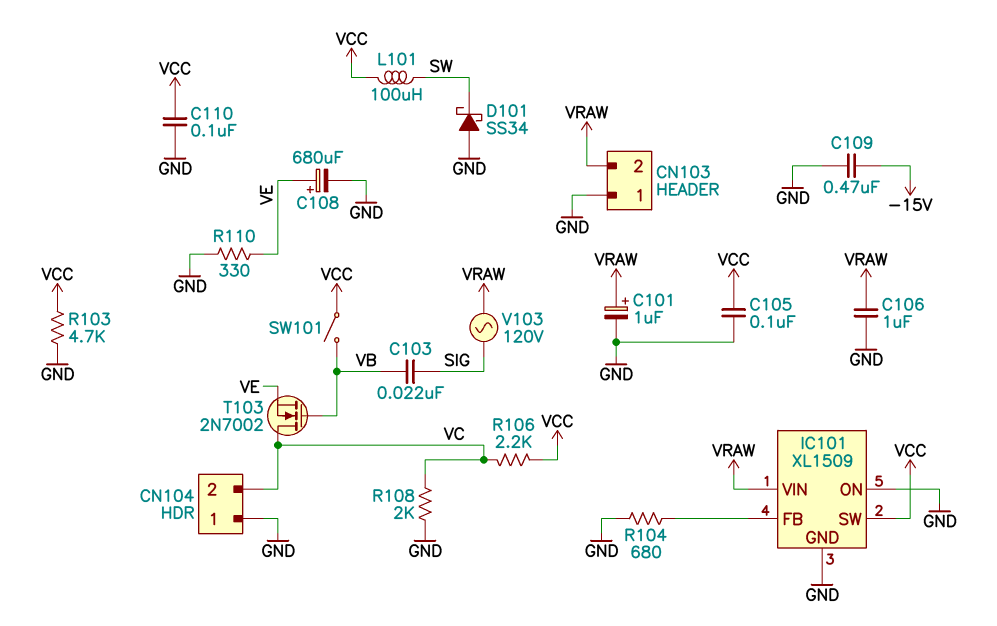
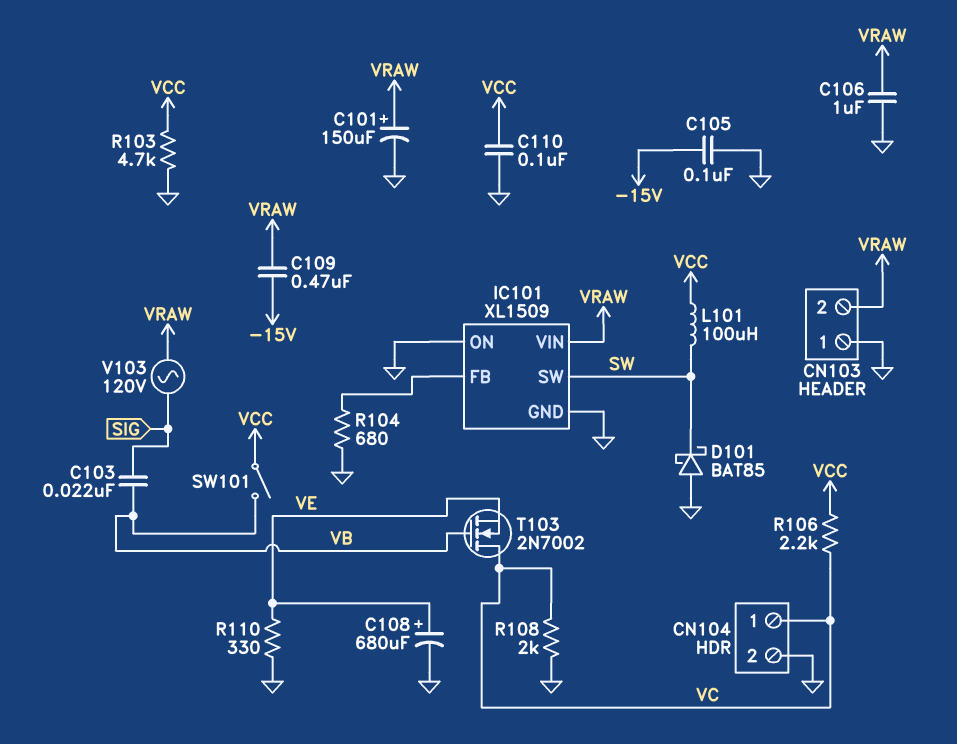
C101: 1uF (plus VRAW, minus GND) -> 150uF (plus VRAW, minus GND)
C105: 100nF (GND, VCC) -> 100nF (-15V, GND)
C109: 470nF (-15V, GND) -> 470nF (-15V, VRAW)
CN104 pin 1: GND -> VC
CN104 pin 2: VC -> GND
D101: schottky SS34 (A GND, K SW) -> schottky BAT85 (A GND, K SW)
IC101 pin SW: VCC -> SW

